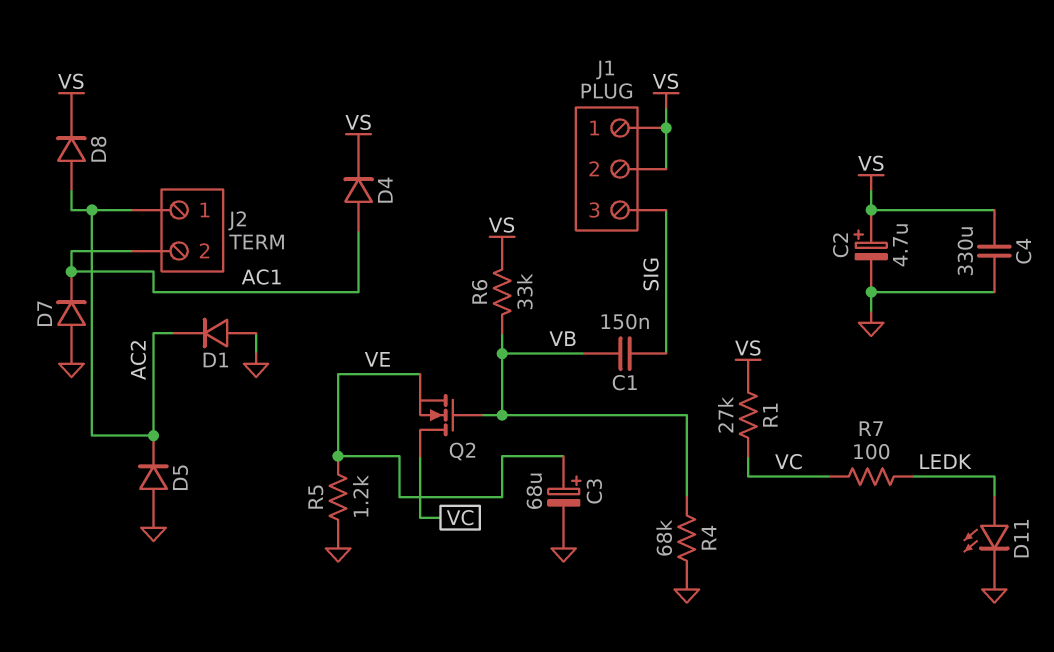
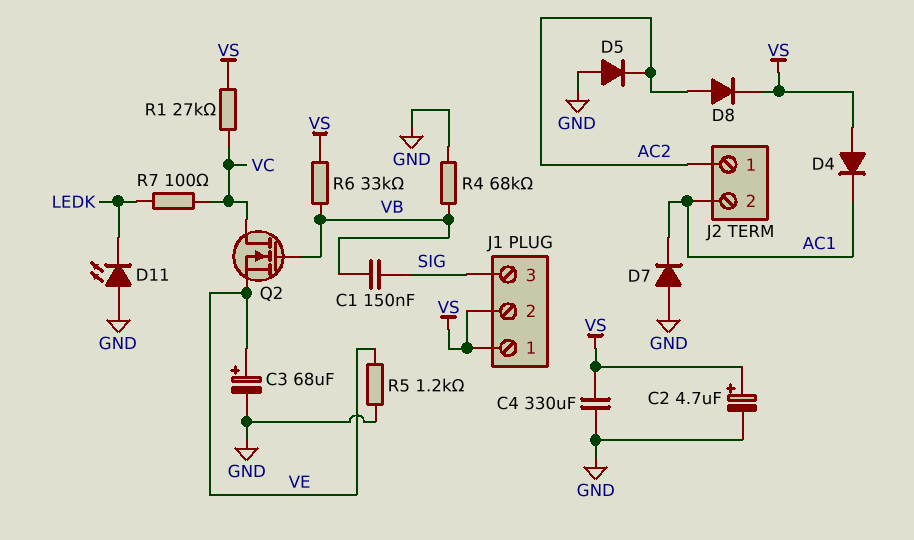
D1: diode (A GND, K AC2) -> none
D4: diode (A AC1, K VS) -> diode (A VS, K AC1)
D11: LED (A LEDK, K GND) -> LED (A GND, K LEDK)

